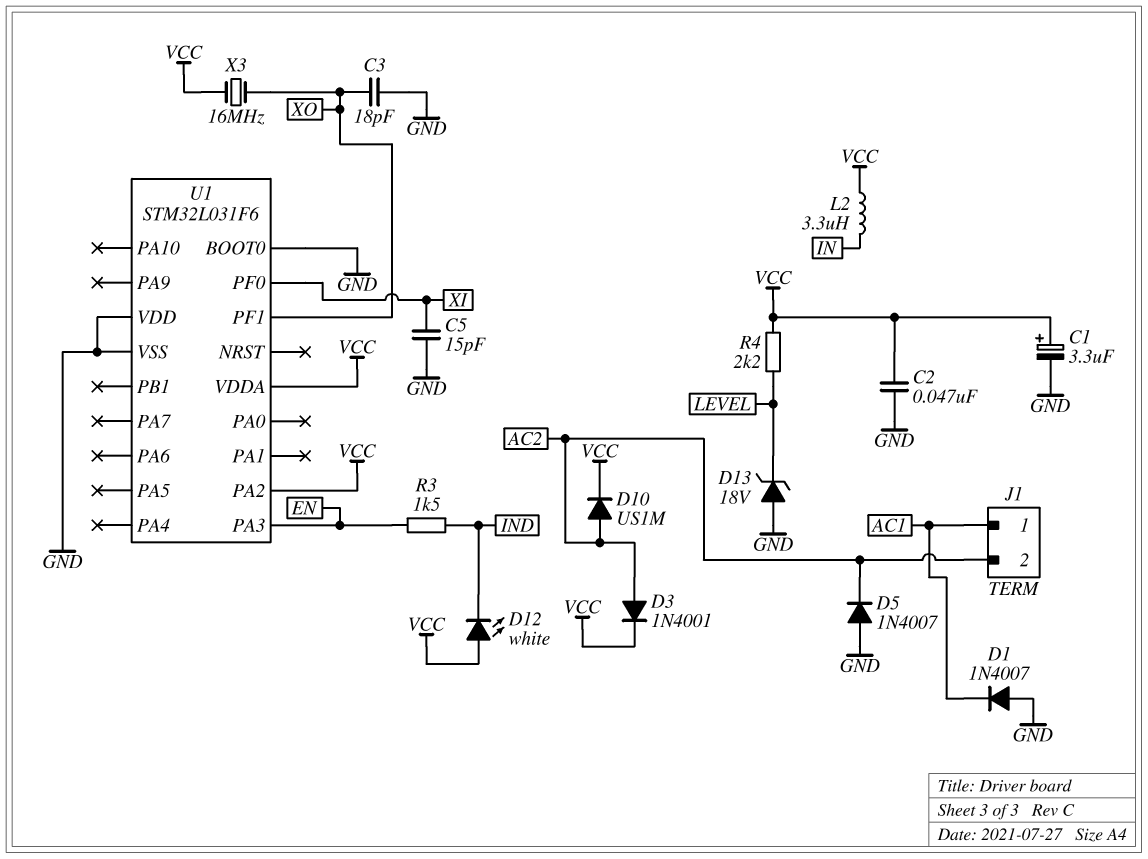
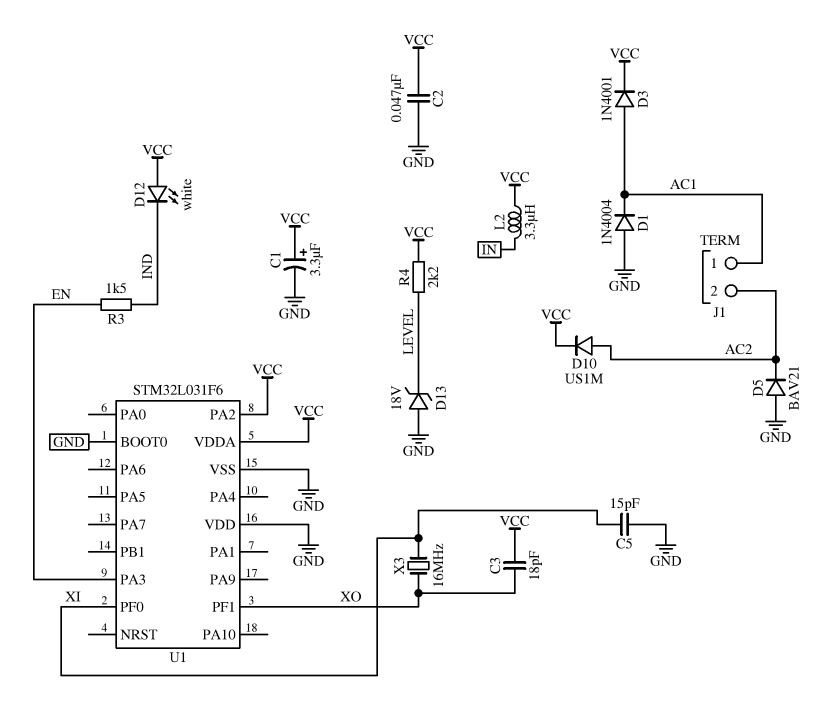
C3: 18pF (GND, XO) -> 18pF (VCC, XO)
D1: diode 1N4007 (A GND, K AC1) -> diode 1N4004 (A GND, K AC1)
D3: diode 1N4001 (A AC2, K VCC) -> diode 1N4001 (A AC1, K VCC)
D5: diode 1N4007 (A GND, K AC2) -> diode BAV21 (A GND, K AC2)
X3: 16MHz (VCC, XO) -> 16MHz (XI, XO)

